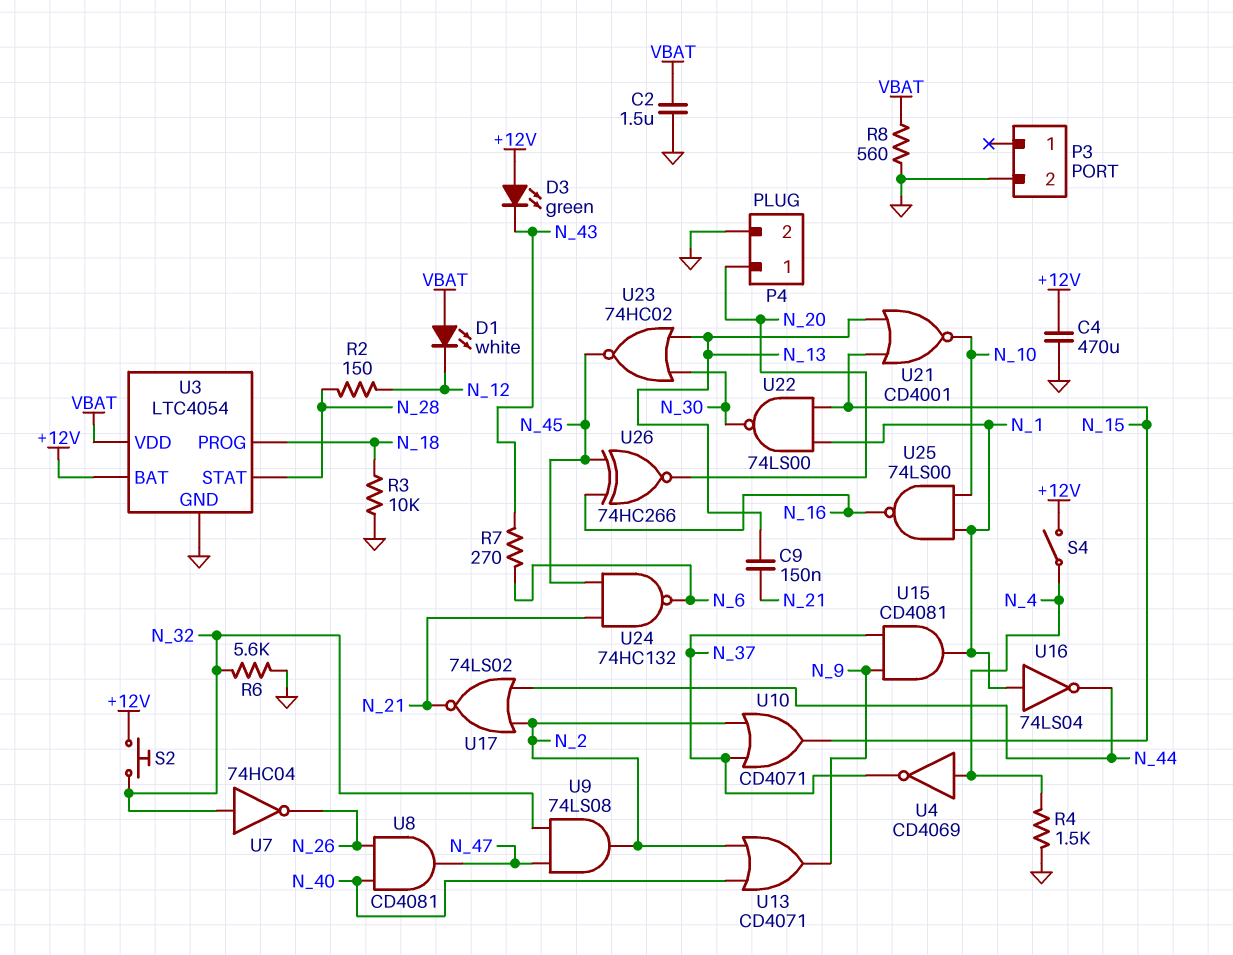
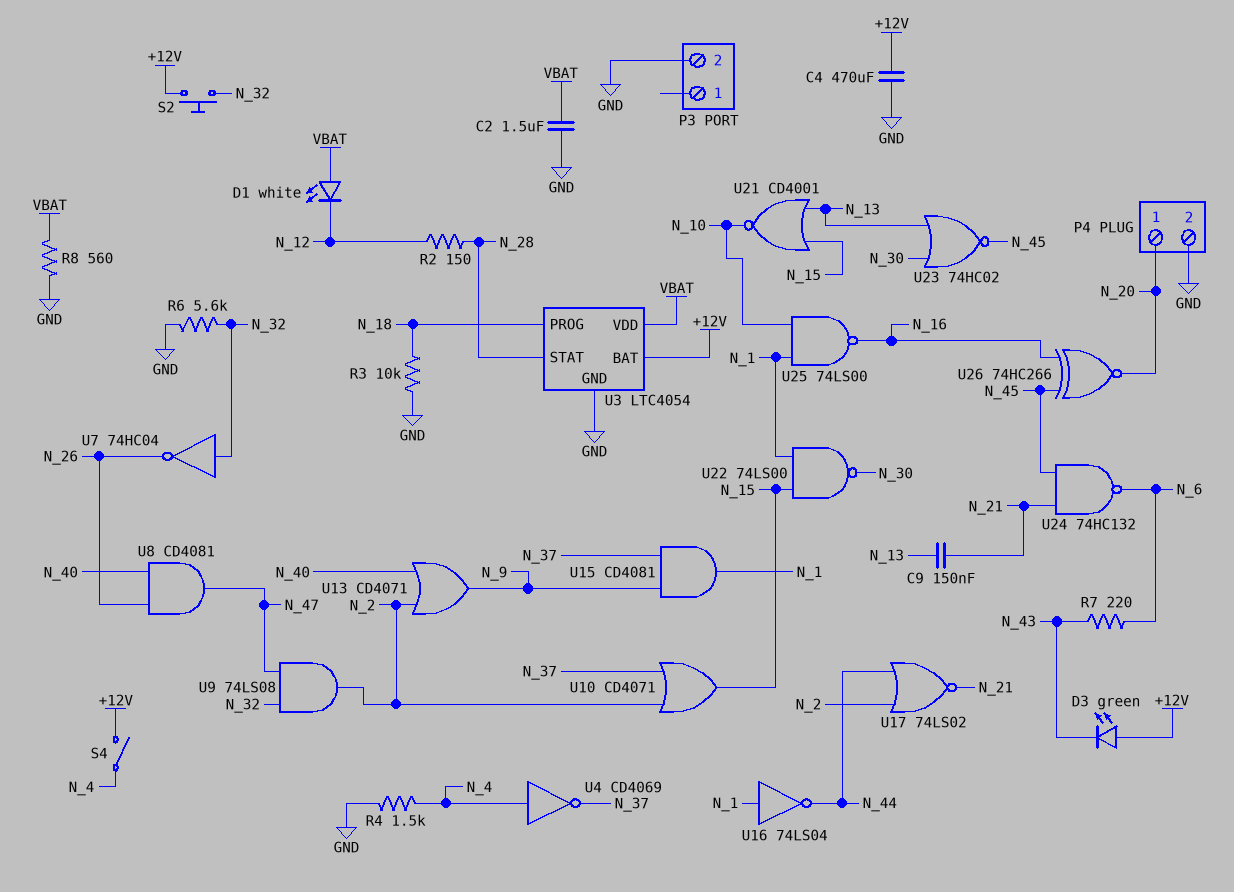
R7: 270 (N_6, N_43) -> 220 (N_6, N_43)

